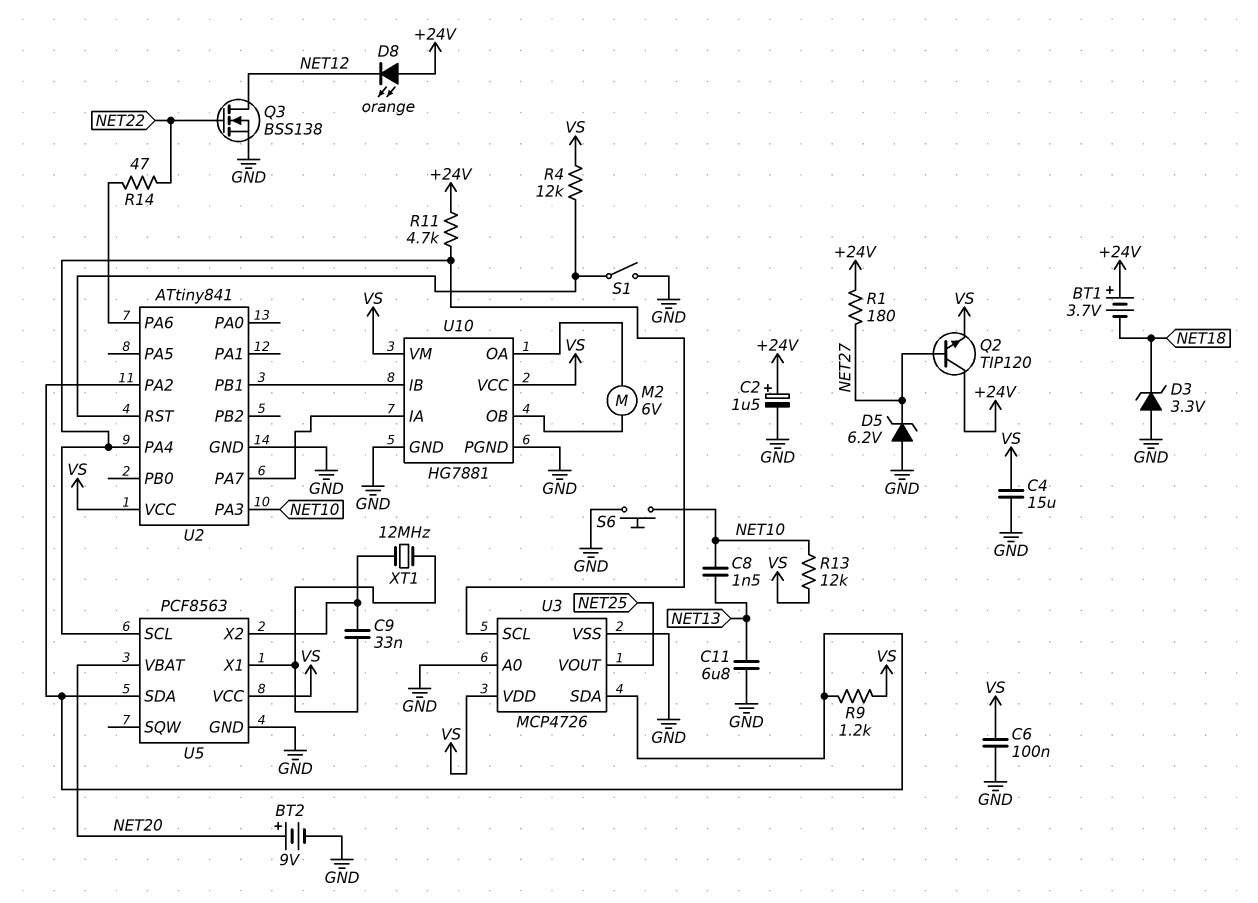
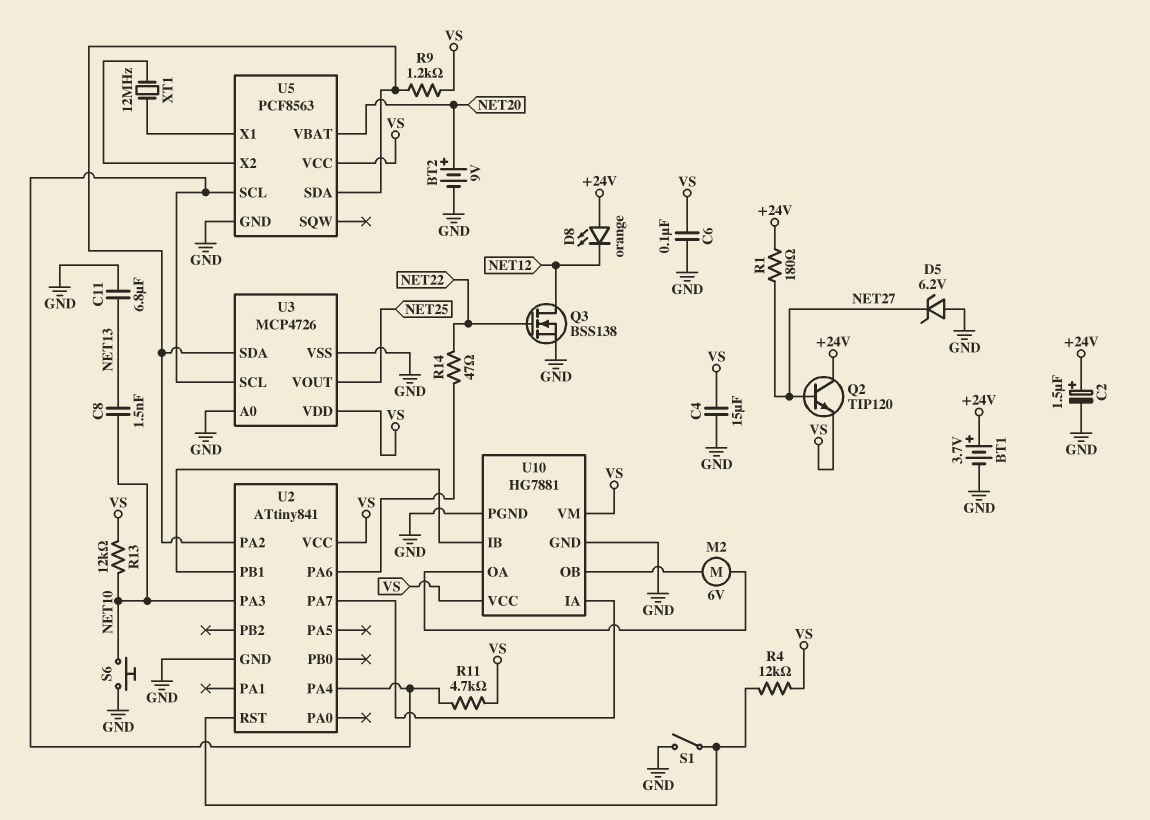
BT1: 3.7V (plus +24V, minus NET18) -> 3.7V (plus +24V, minus GND)
C9: 33nF (U5/X1, U5/X2) -> none
D3: zener 3.3V (A GND, K NET18) -> none
R11: 4.7k (+24V, U2/PA4) -> 4.7k (U2/PA4, VS)

